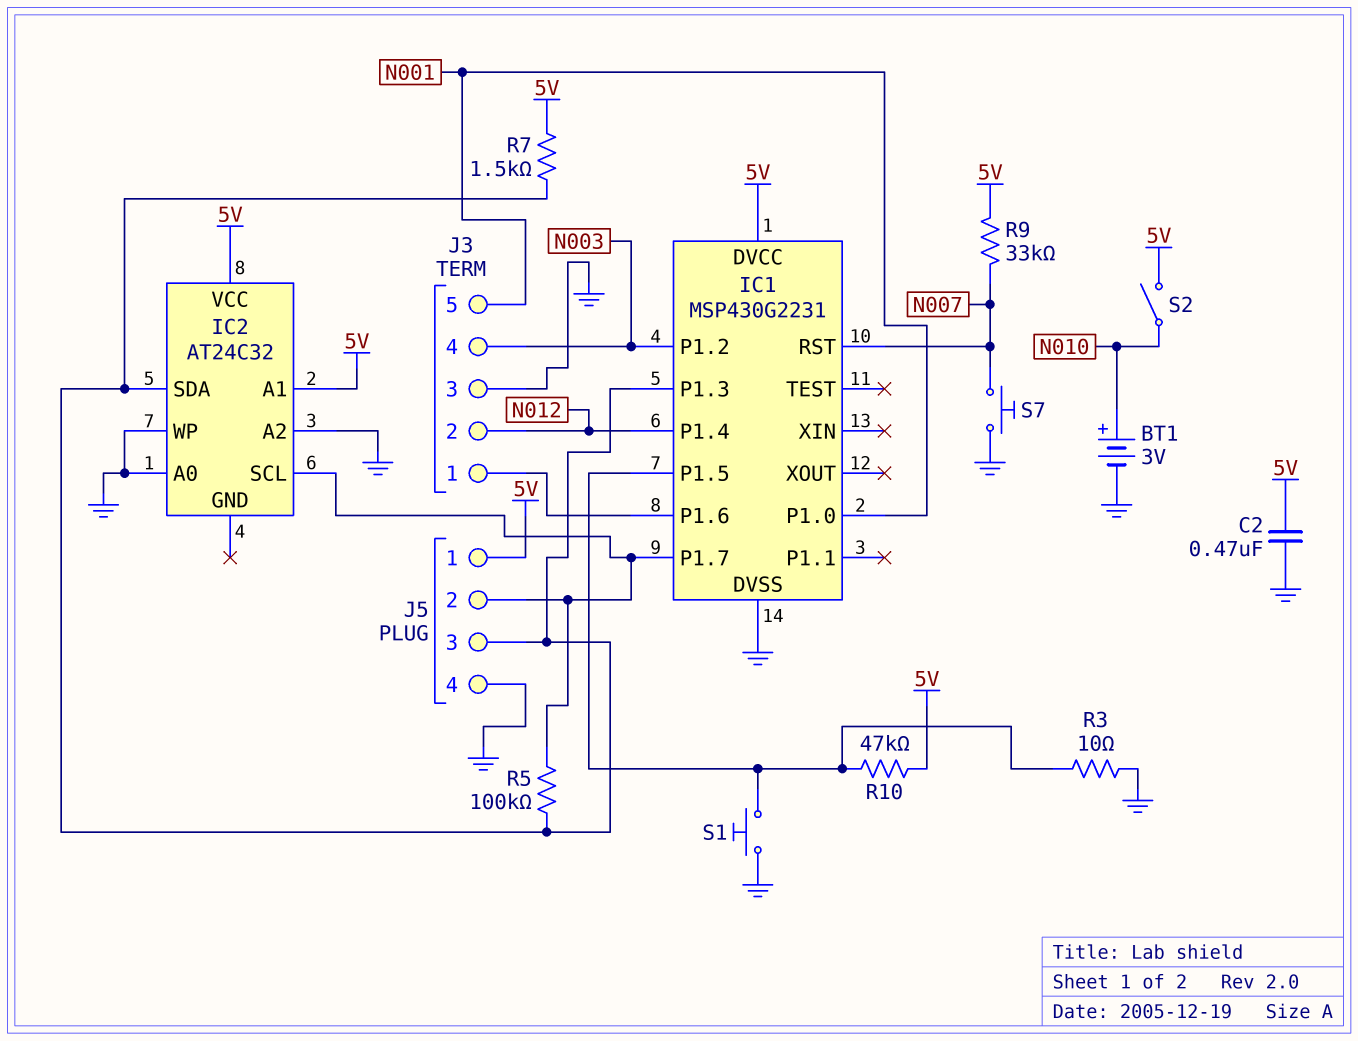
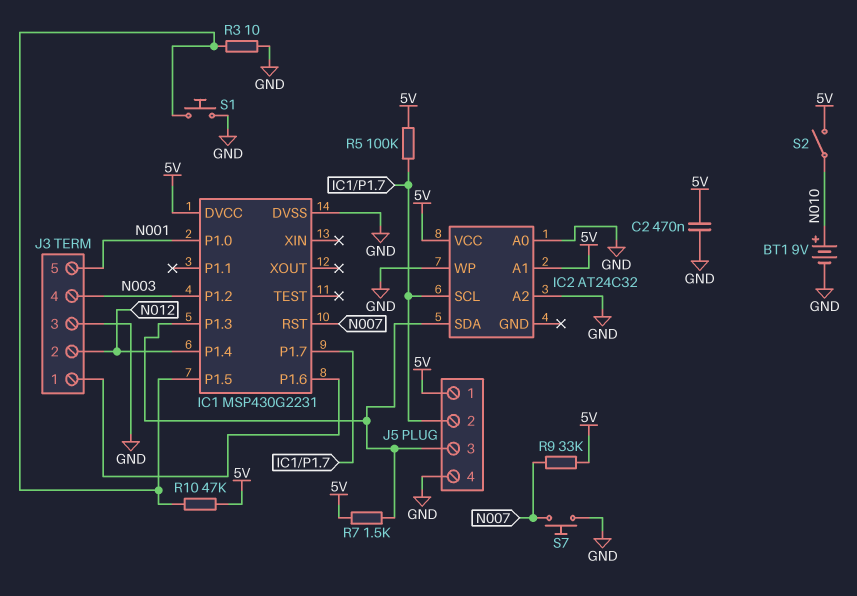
BT1: 3V (plus N010, minus GND) -> 9V (plus N010, minus GND)
R5: 100k (IC1/P1.3, IC1/P1.7) -> 100k (5V, IC1/P1.7)

